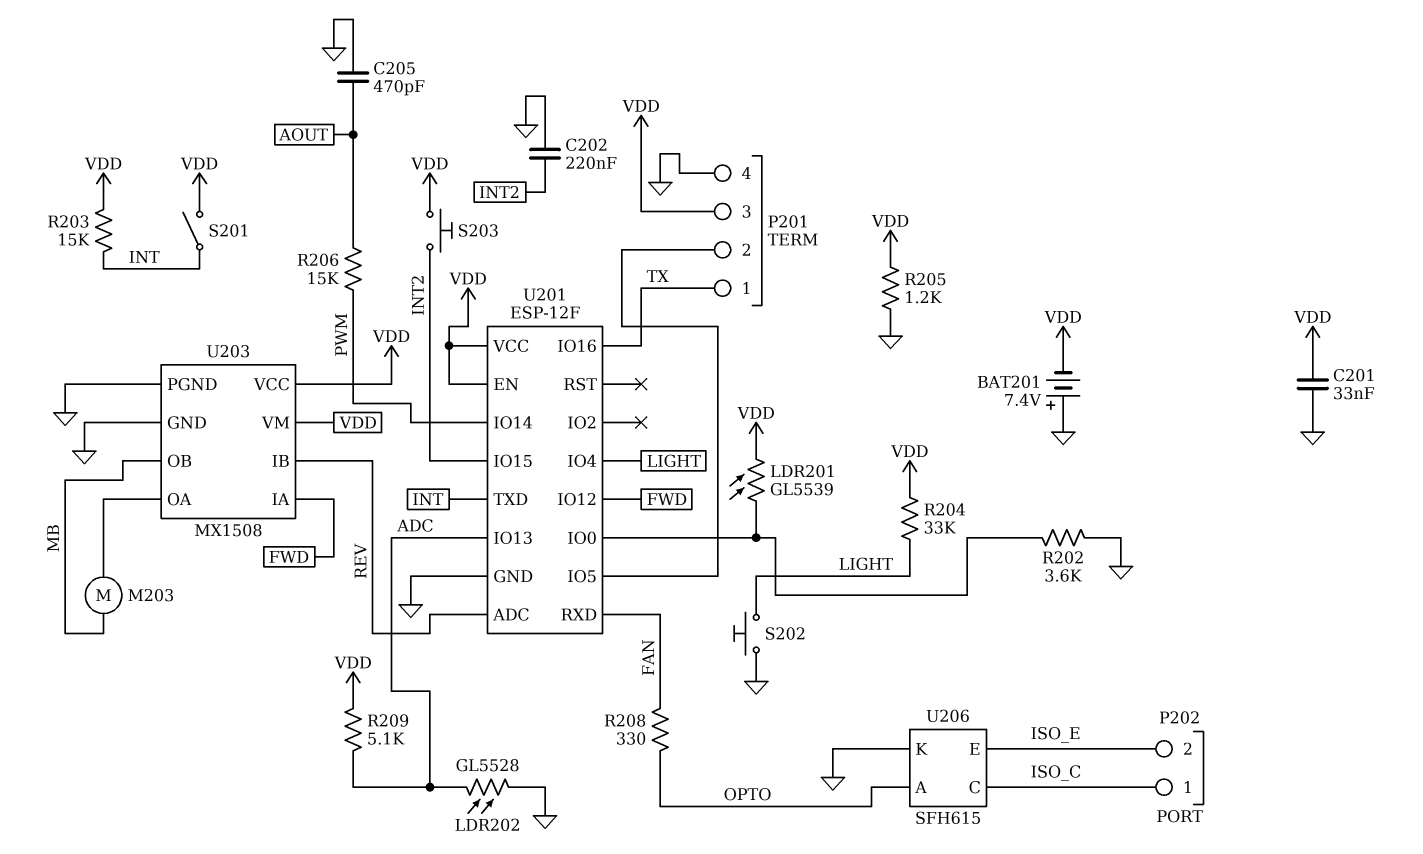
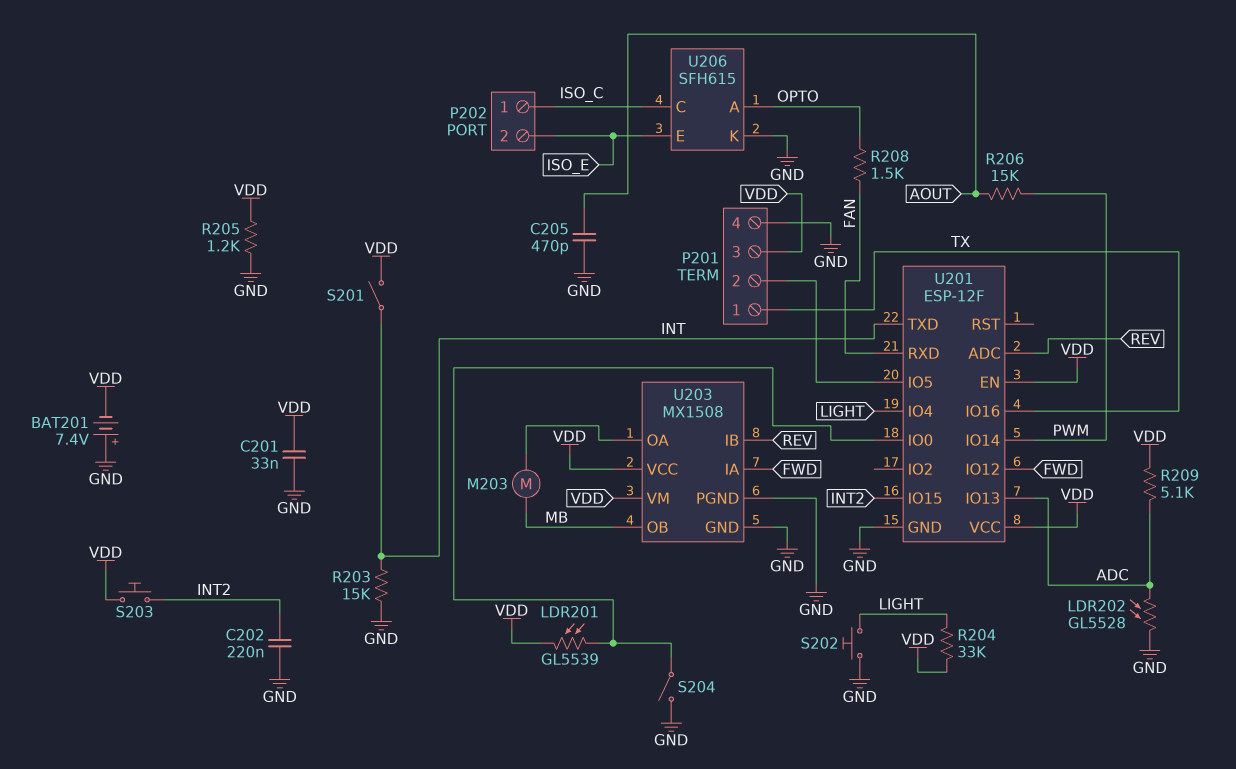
R202: 3.6k (GND, U201/IO0) -> none
R203: 15k (INT, VDD) -> 15k (GND, INT)
R208: 330 (FAN, OPTO) -> 1.5k (FAN, OPTO)
S204: none -> switch (GND, U201/IO0)

